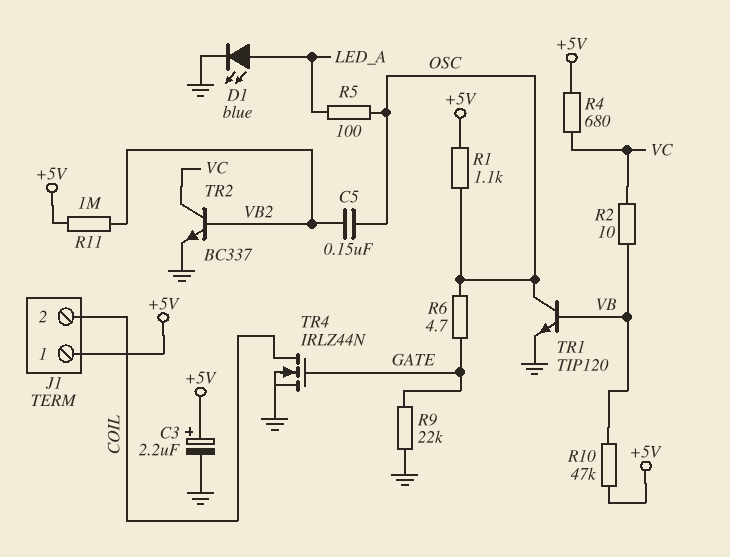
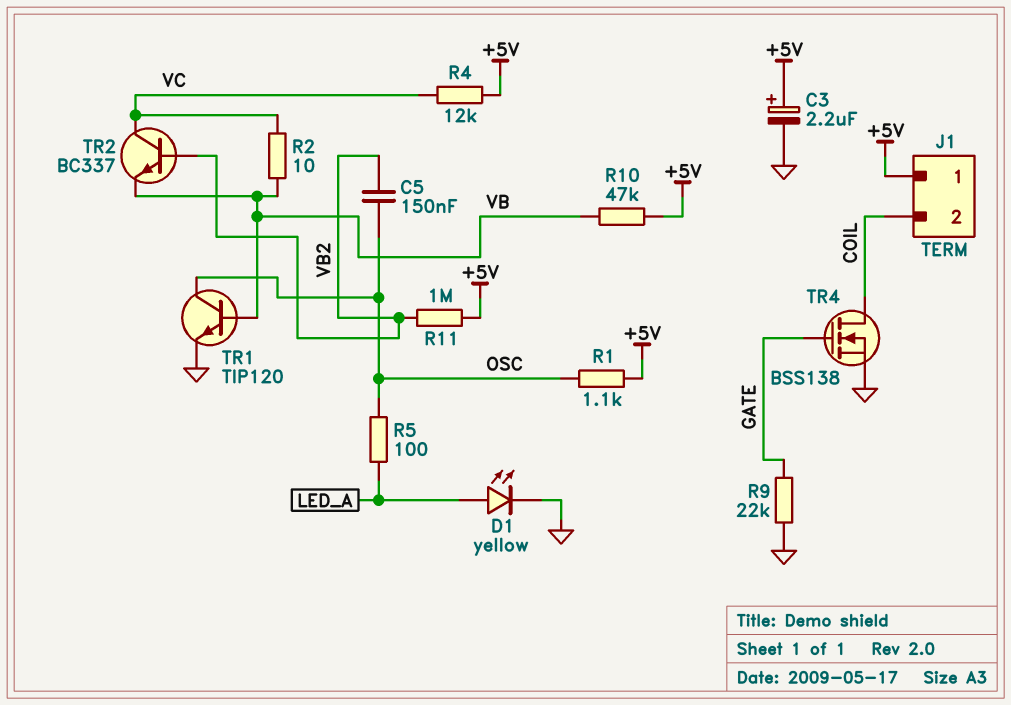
D1: LED blue (A LED_A, K GND) -> LED yellow (A LED_A, K GND)
R4: 680 (+5V, VC) -> 12k (+5V, VC)
R6: 4.7 (GATE, OSC) -> none
TR2: NPN BC337 (B VB2, C VC, E GND) -> NPN BC337 (B VB2, C VC, E VB)
TR4: NMOS IRLZ44N (G GATE, D COIL, S GND) -> NMOS BSS138 (G GATE, D COIL, S GND)

